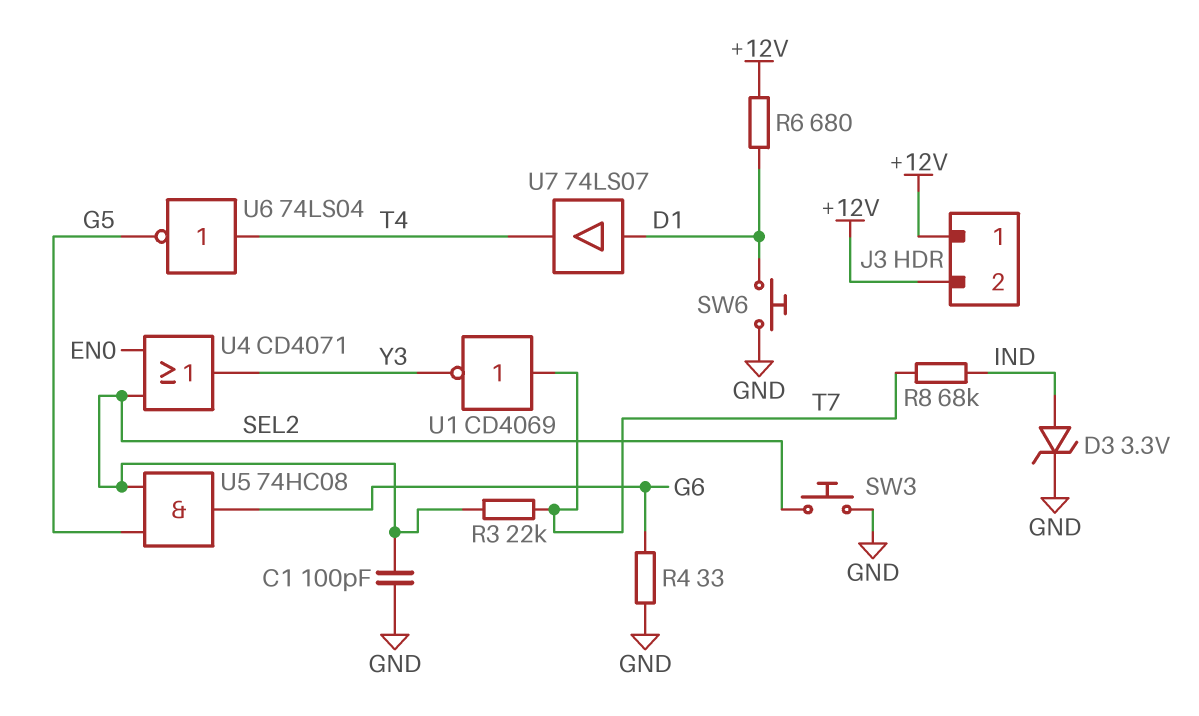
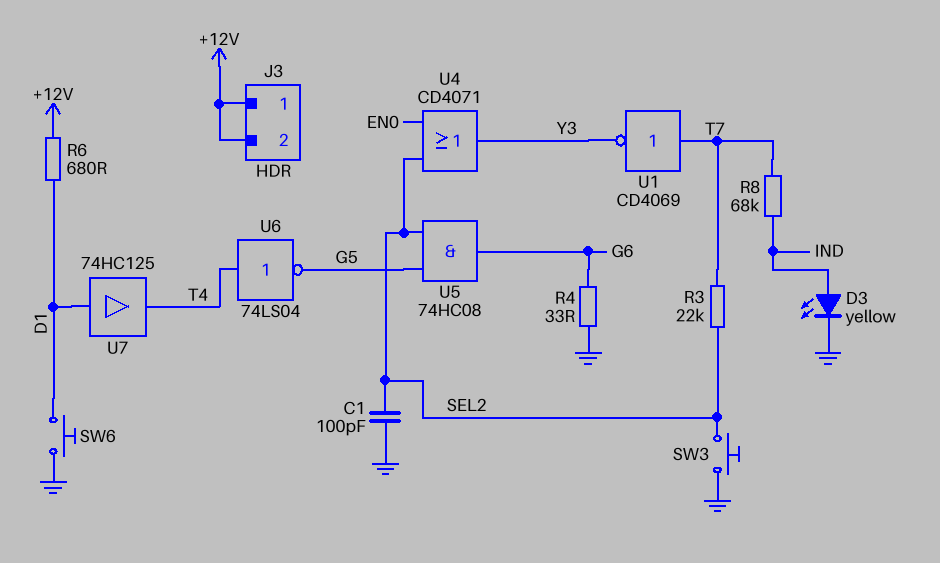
D3: zener 3.3V (A IND, K GND) -> LED yellow (A IND, K GND)
U7: buffer 74LS07 (in D1, out T4) -> buffer 74HC125 (in D1, out T4)

